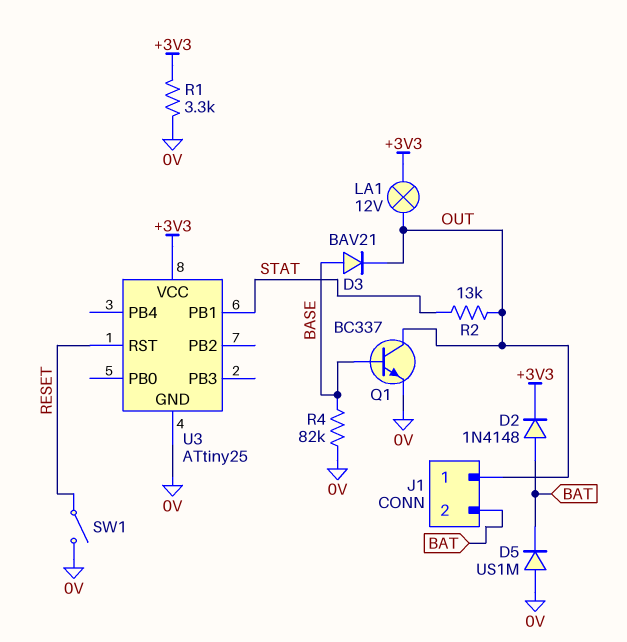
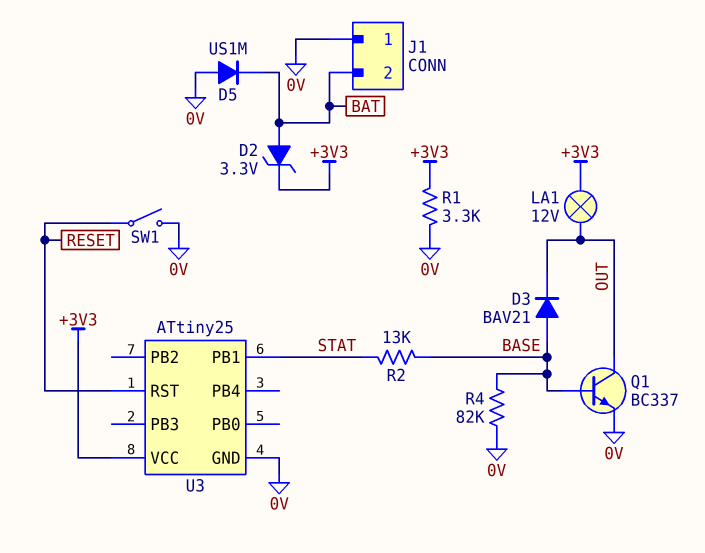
D2: diode 1N4148 (A BAT, K +3V3) -> zener 3.3V (A BAT, K +3V3)
J1 pin 1: OUT -> 0V
R2: 13k (OUT, STAT) -> 13k (BASE, STAT)

